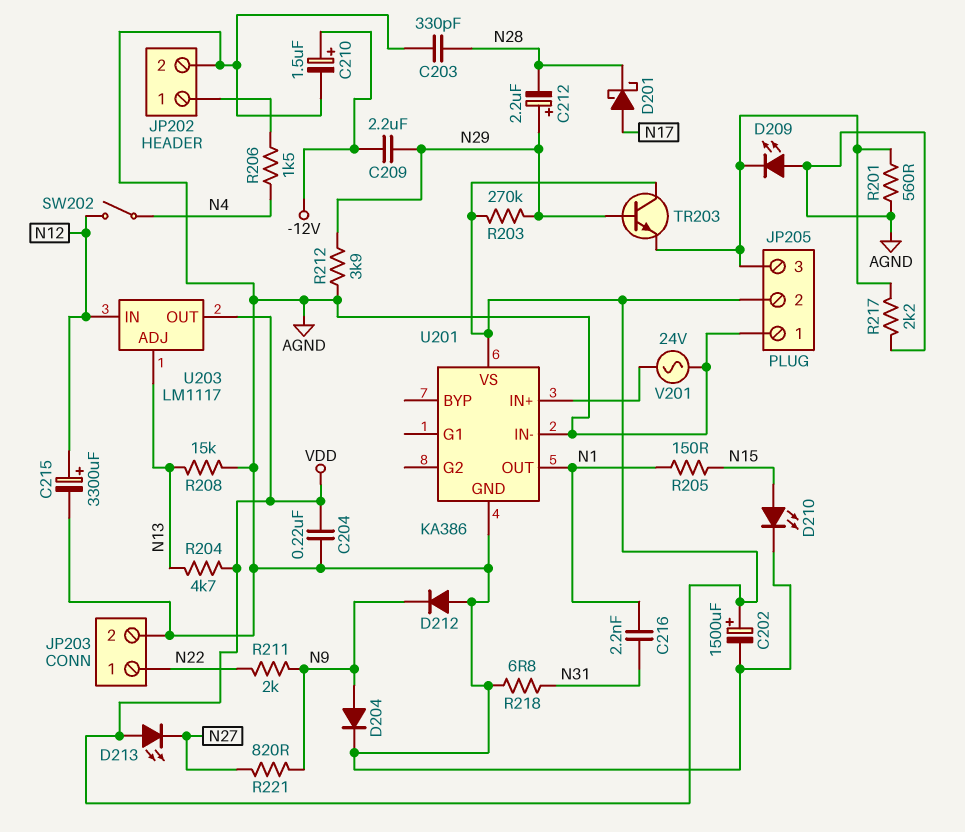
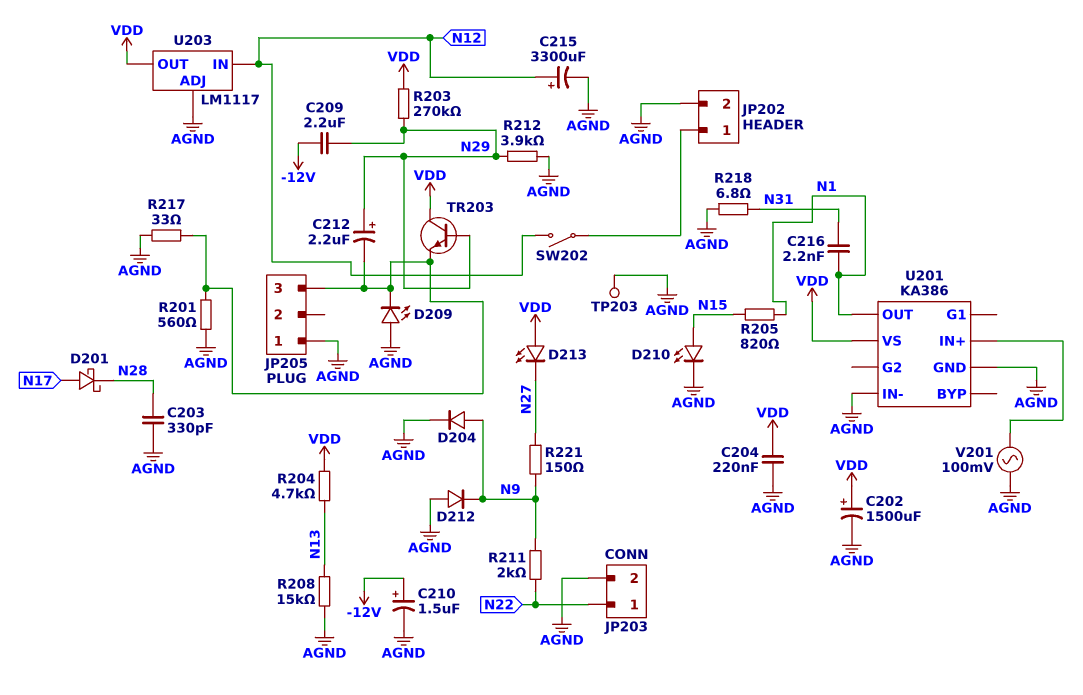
C212: 2.2uF (plus N29, minus N28) -> 2.2uF (plus N29, minus JP205/3)
JP205 pin 2: VDD -> none
R205: 150 (N1, N15) -> 820 (N1, N15)
R206: 1.5k (JP202/1, N4) -> none
R217: 2.2k (AGND, JP205/3) -> 33 (AGND, JP205/3)
R221: 820 (N9, N27) -> 150 (N9, N27)
SW202: switch (N4, N12) -> switch (JP202/1, N12)
TP203: none -> test point (AGND)
U203 pin ADJ: N13 -> AGND
V201: AC 24V (AGND, U201/IN+) -> AC 100mV (AGND, U201/IN+)

